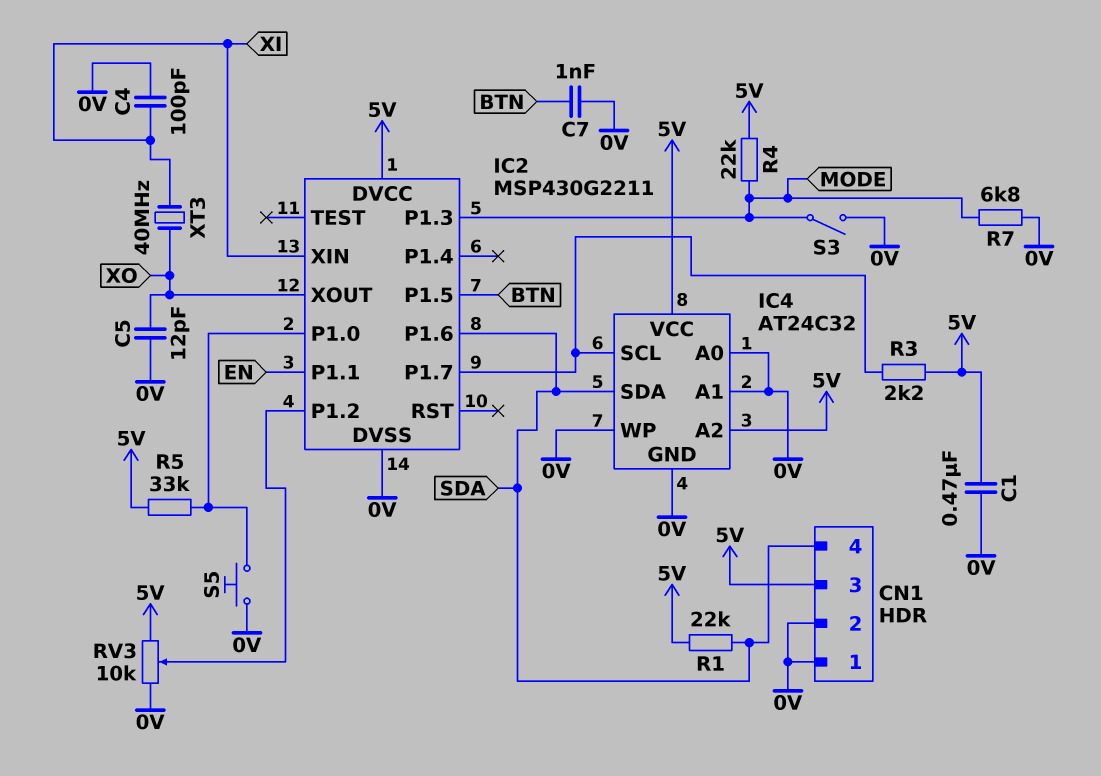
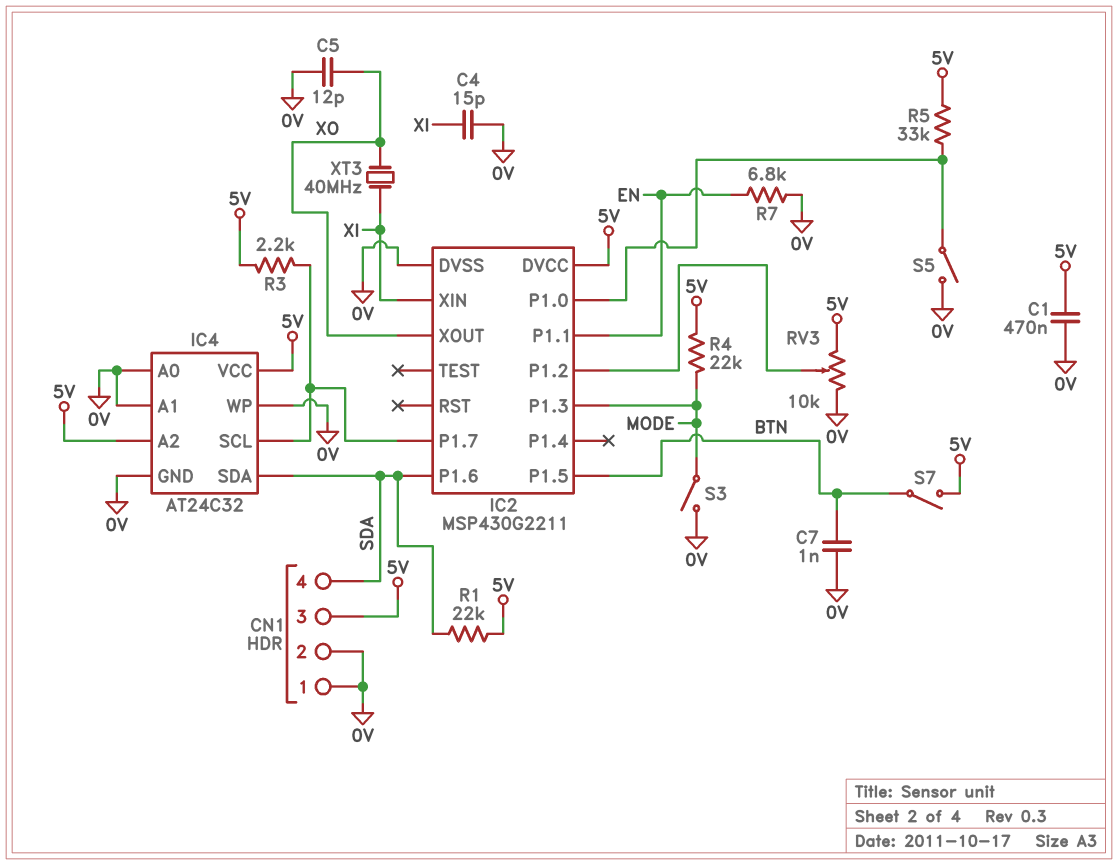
C4: 100pF (0V, XI) -> 15pF (0V, XI)
R7: 6.8k (0V, MODE) -> 6.8k (0V, EN)
S5: button (0V, IC2/P1.0) -> switch (0V, IC2/P1.0)
S7: none -> switch (5V, BTN)

